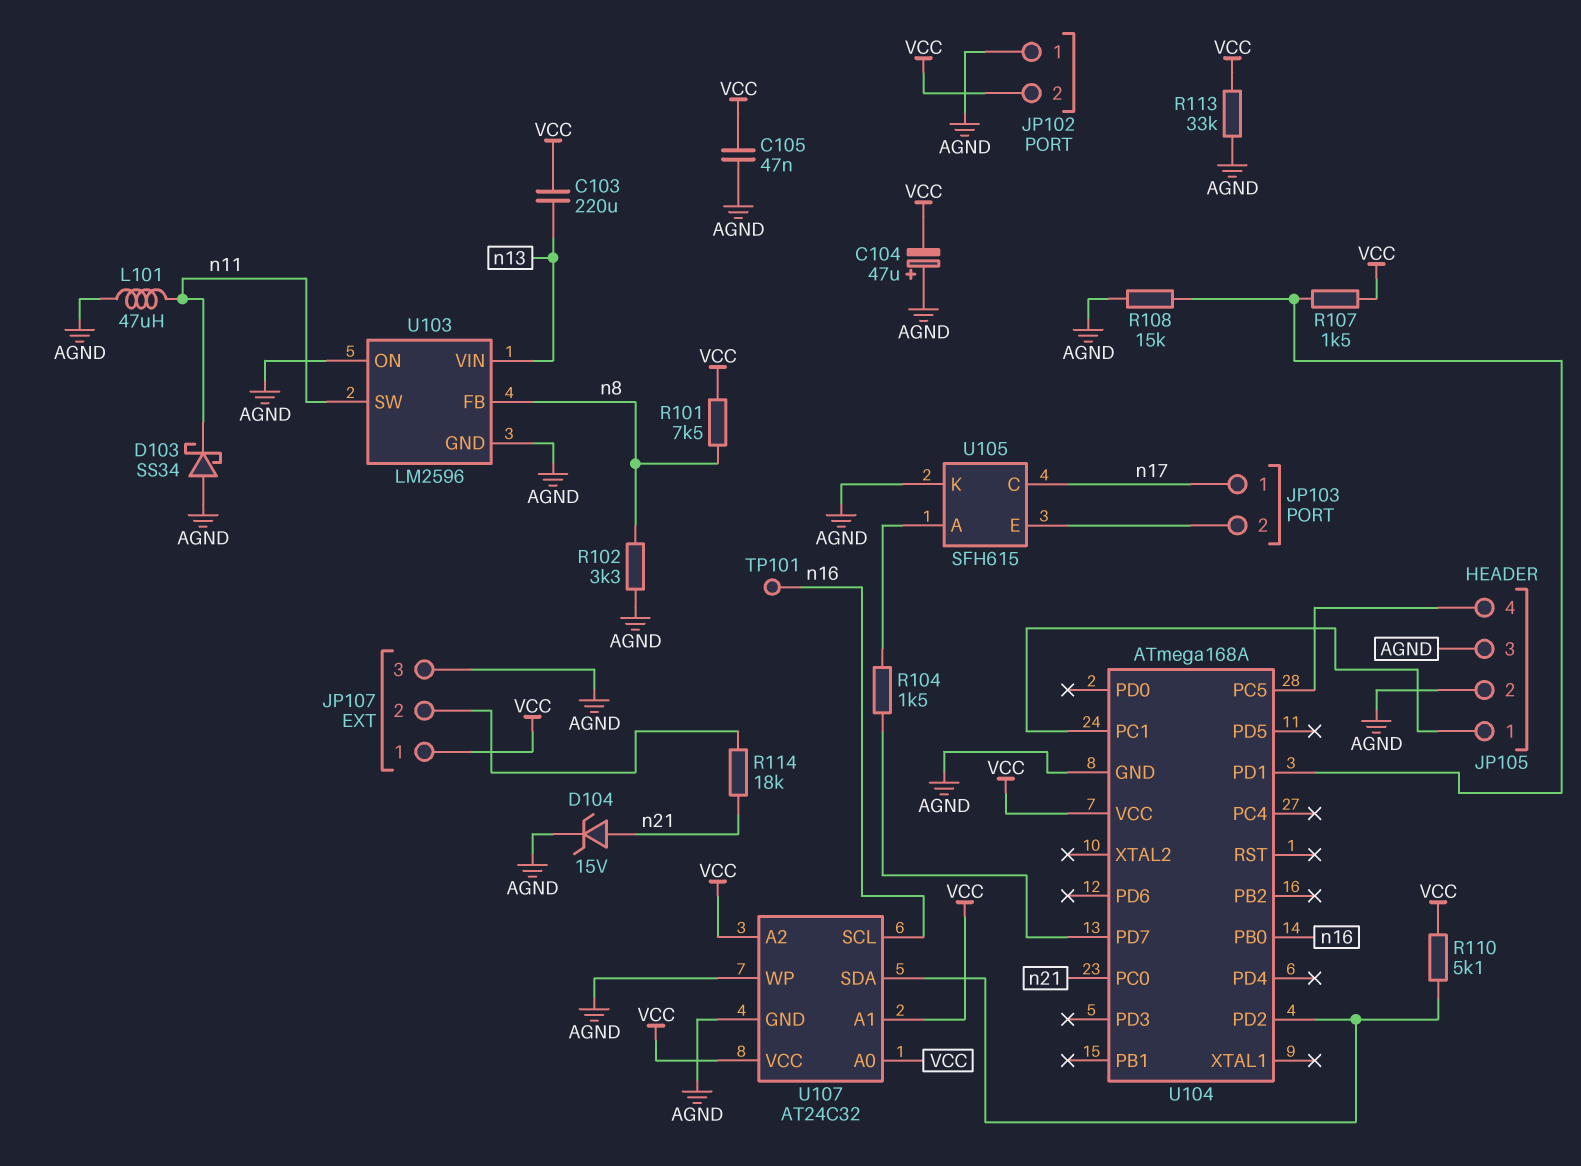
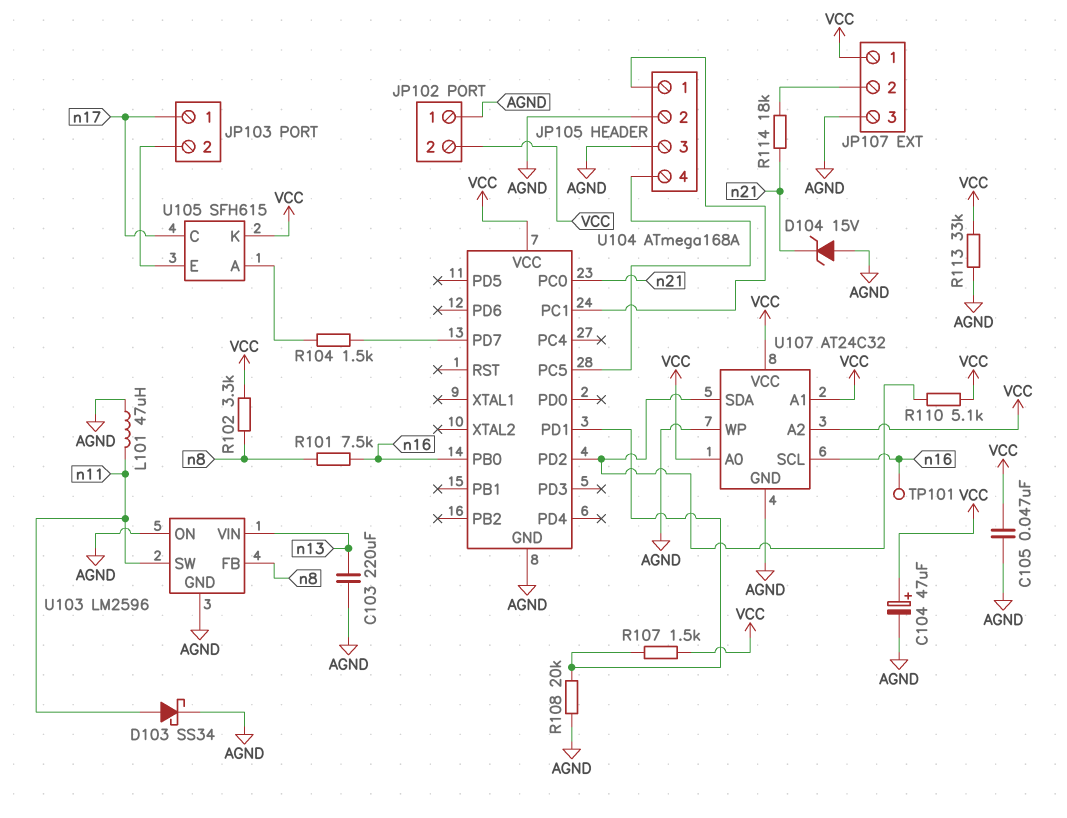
C103: 220uF (VCC, n13) -> 220uF (AGND, n13)
C104: 47uF (plus AGND, minus VCC) -> 47uF (plus VCC, minus AGND)
D103: schottky SS34 (A AGND, K n11) -> schottky SS34 (A n11, K AGND)
D104: zener 15V (A n21, K AGND) -> zener 15V (A AGND, K n21)
R101: 7.5k (VCC, n8) -> 7.5k (n8, n16)
R102: 3.3k (AGND, n8) -> 3.3k (VCC, n8)
R108: 15k (AGND, U104/PD1) -> 20k (AGND, U104/PD1)
U105 pin K: AGND -> VCC

